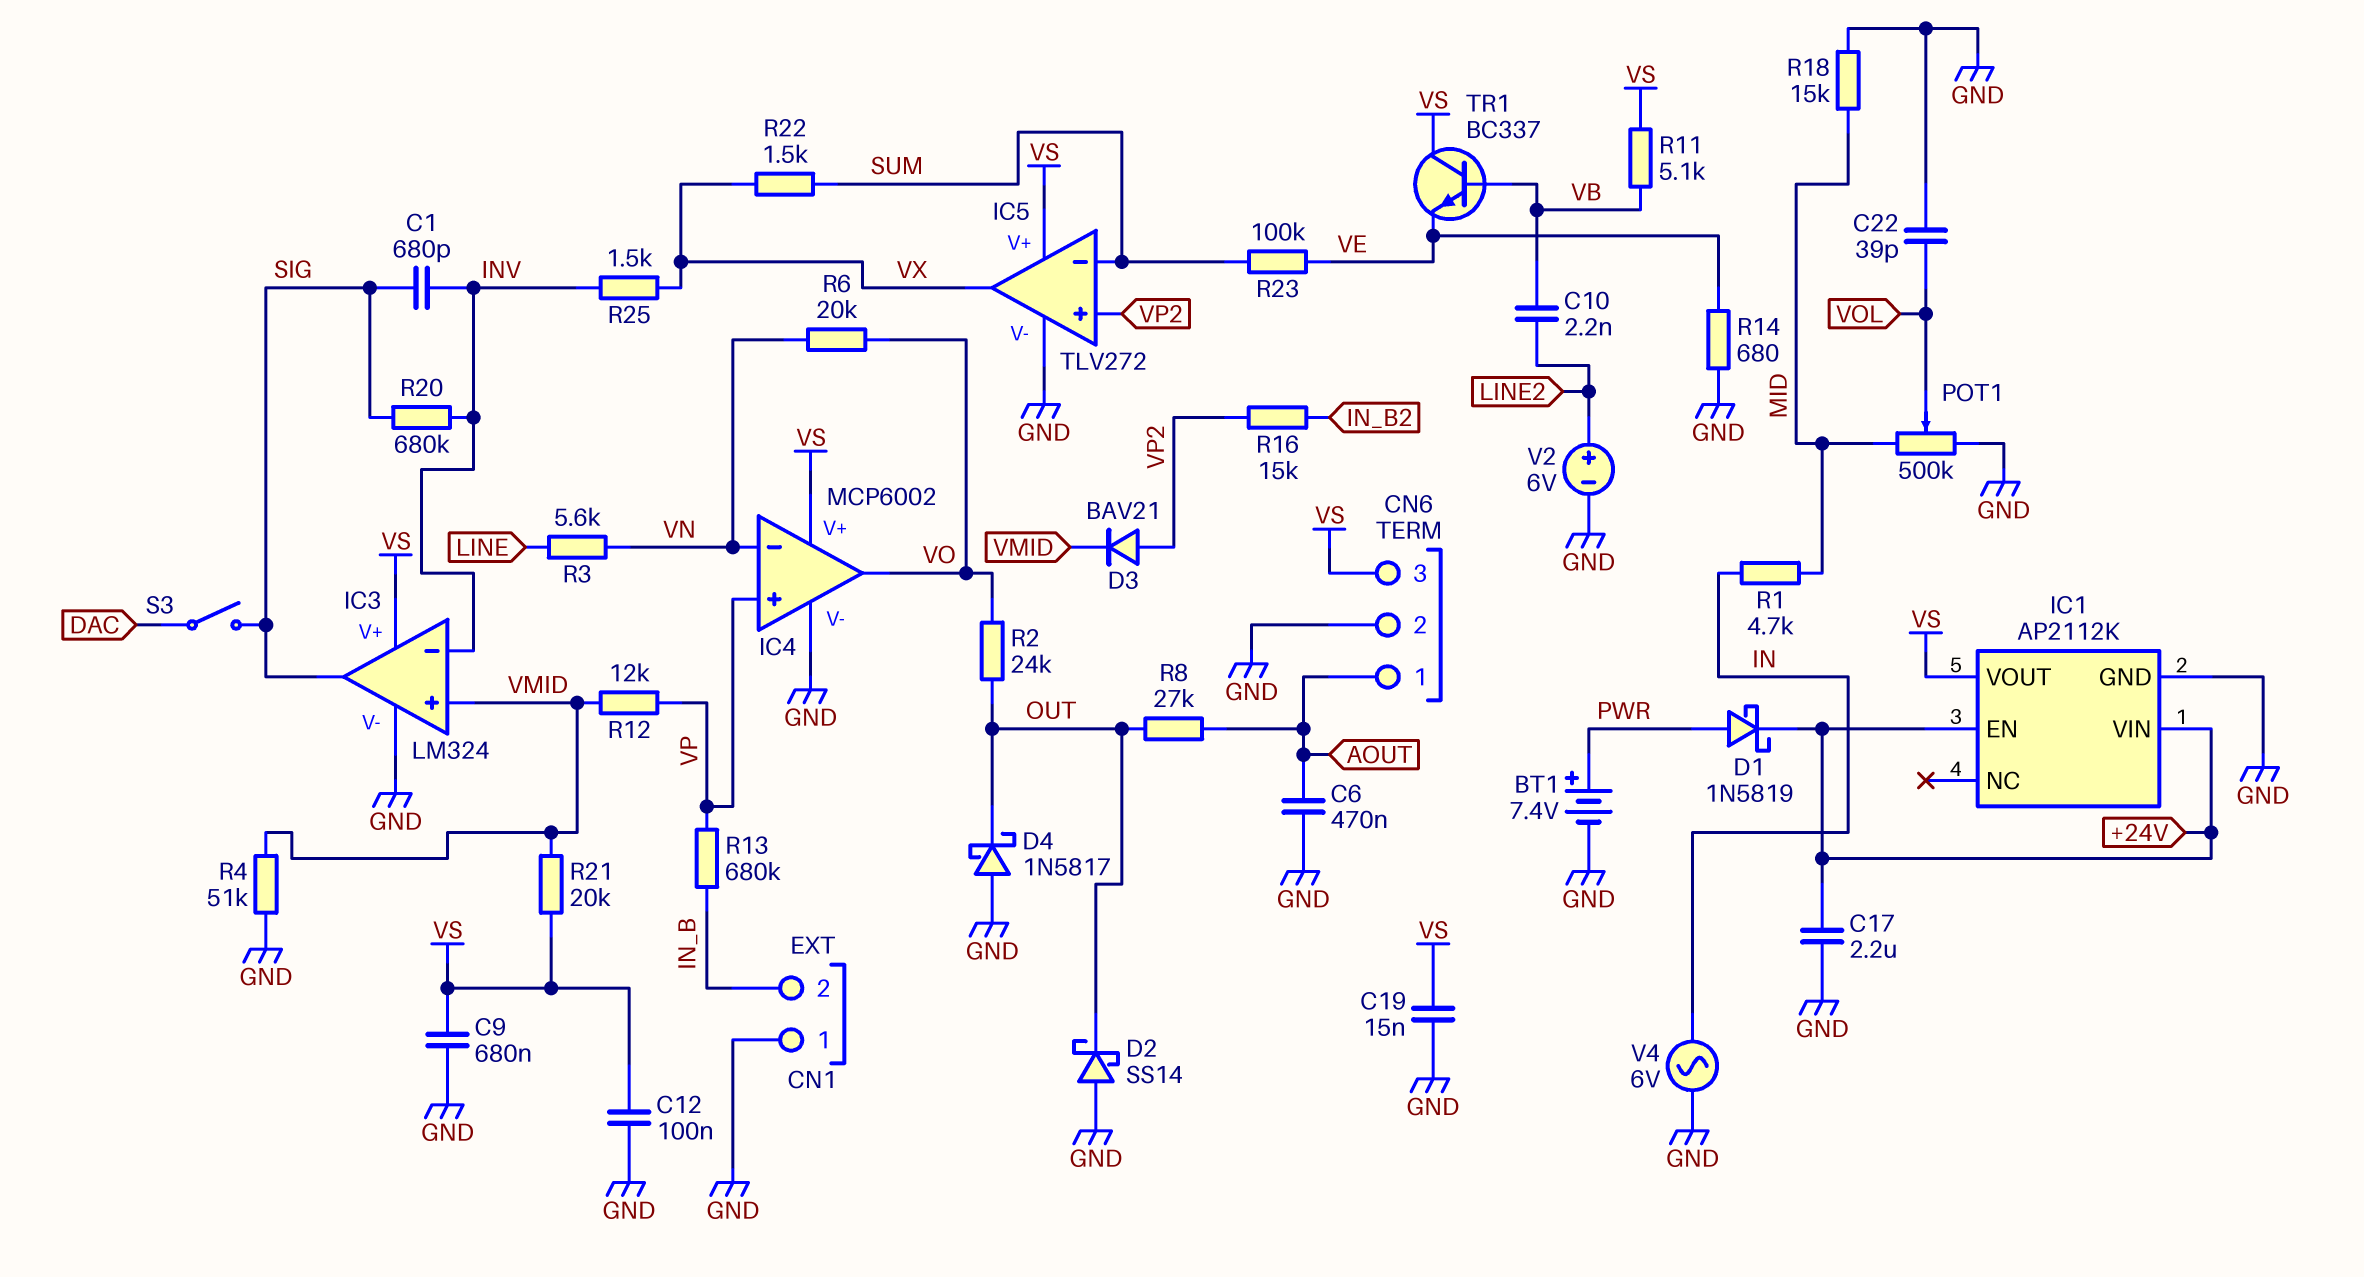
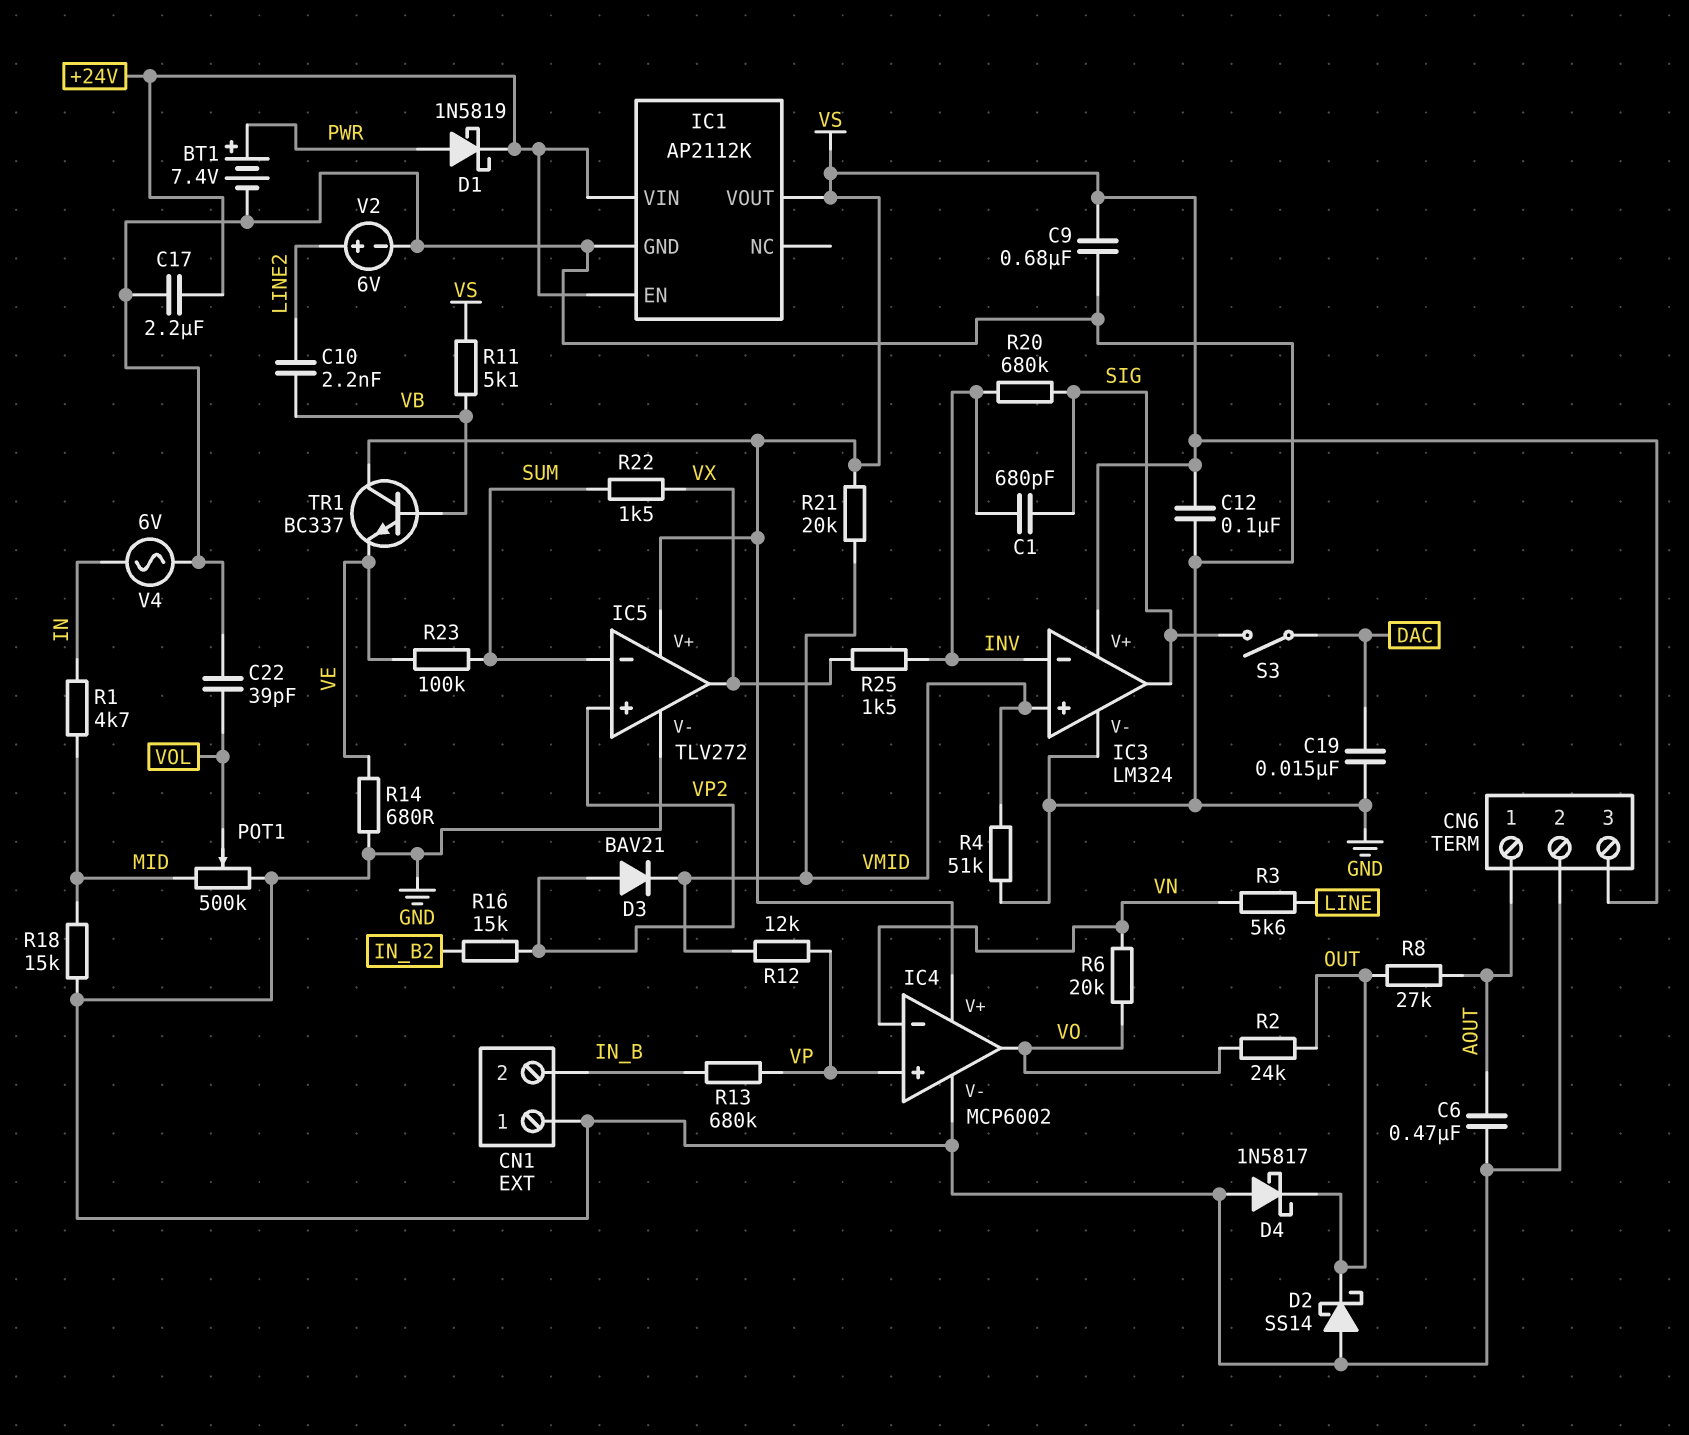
C19: 15nF (GND, VS) -> 15nF (DAC, GND)

